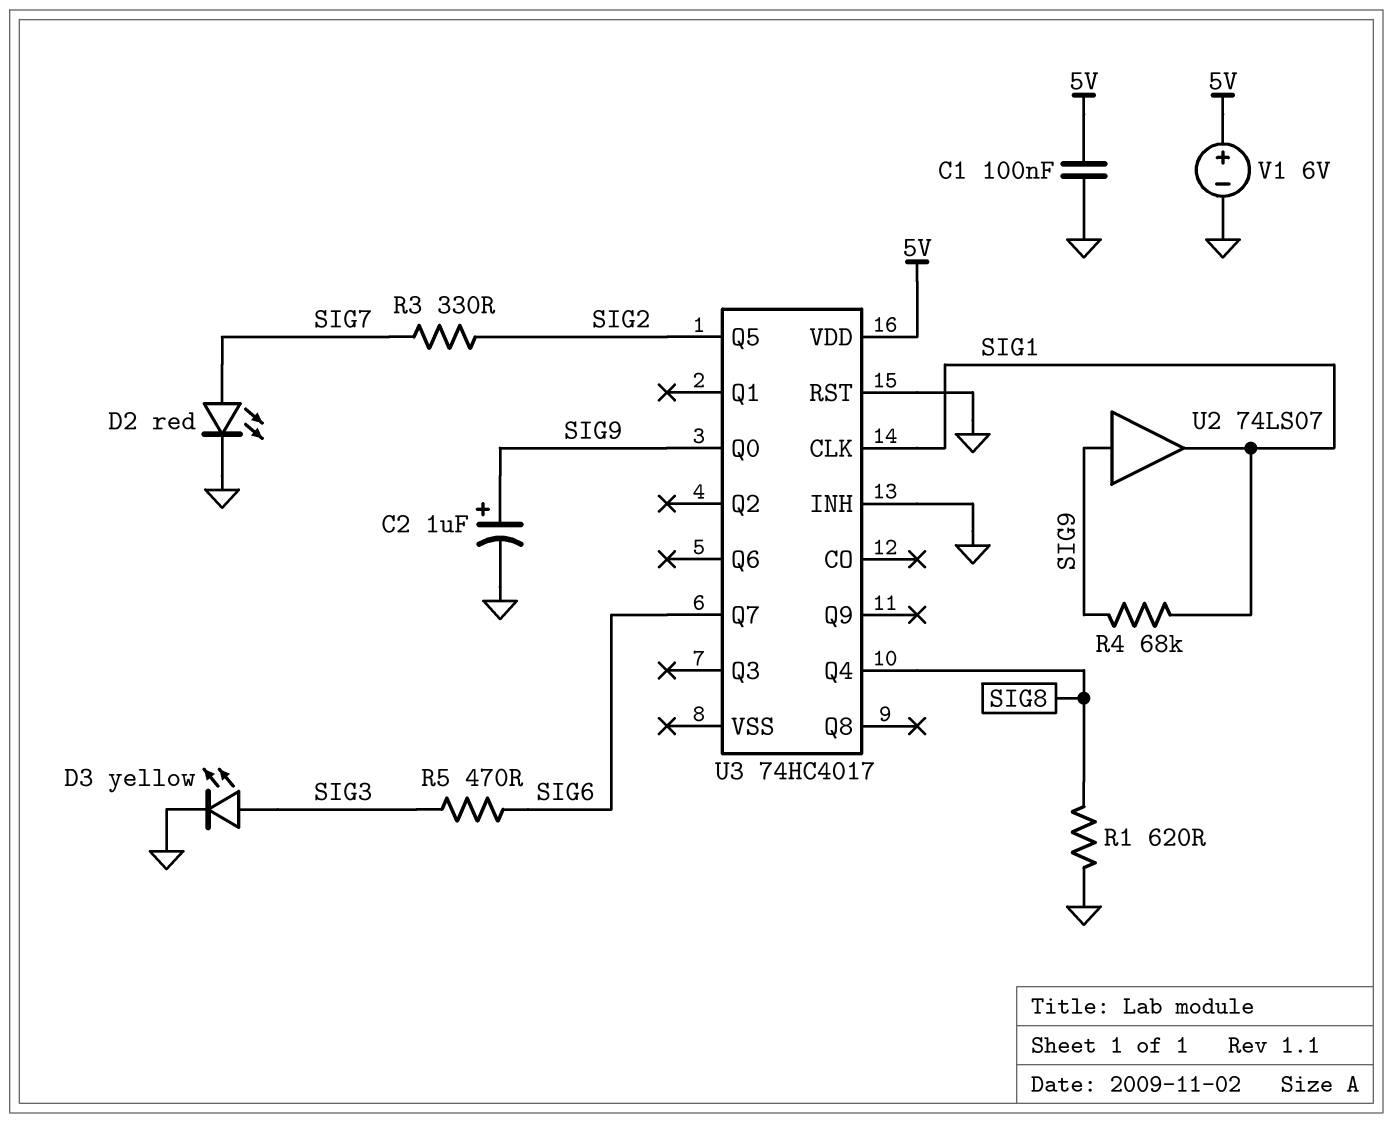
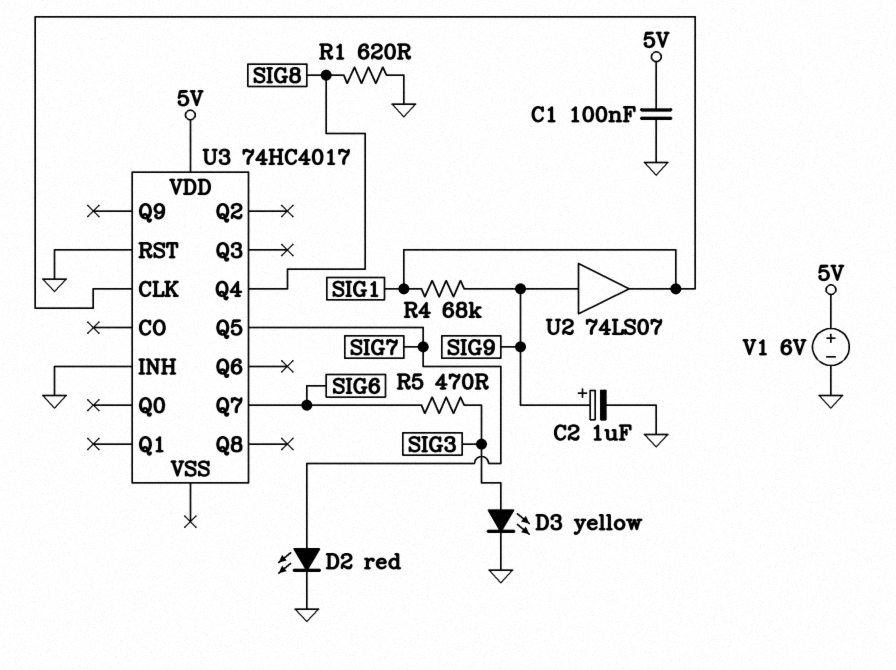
R3: 330 (SIG2, SIG7) -> none
U3 pin Q0: SIG9 -> none
U3 pin Q5: SIG2 -> SIG7

